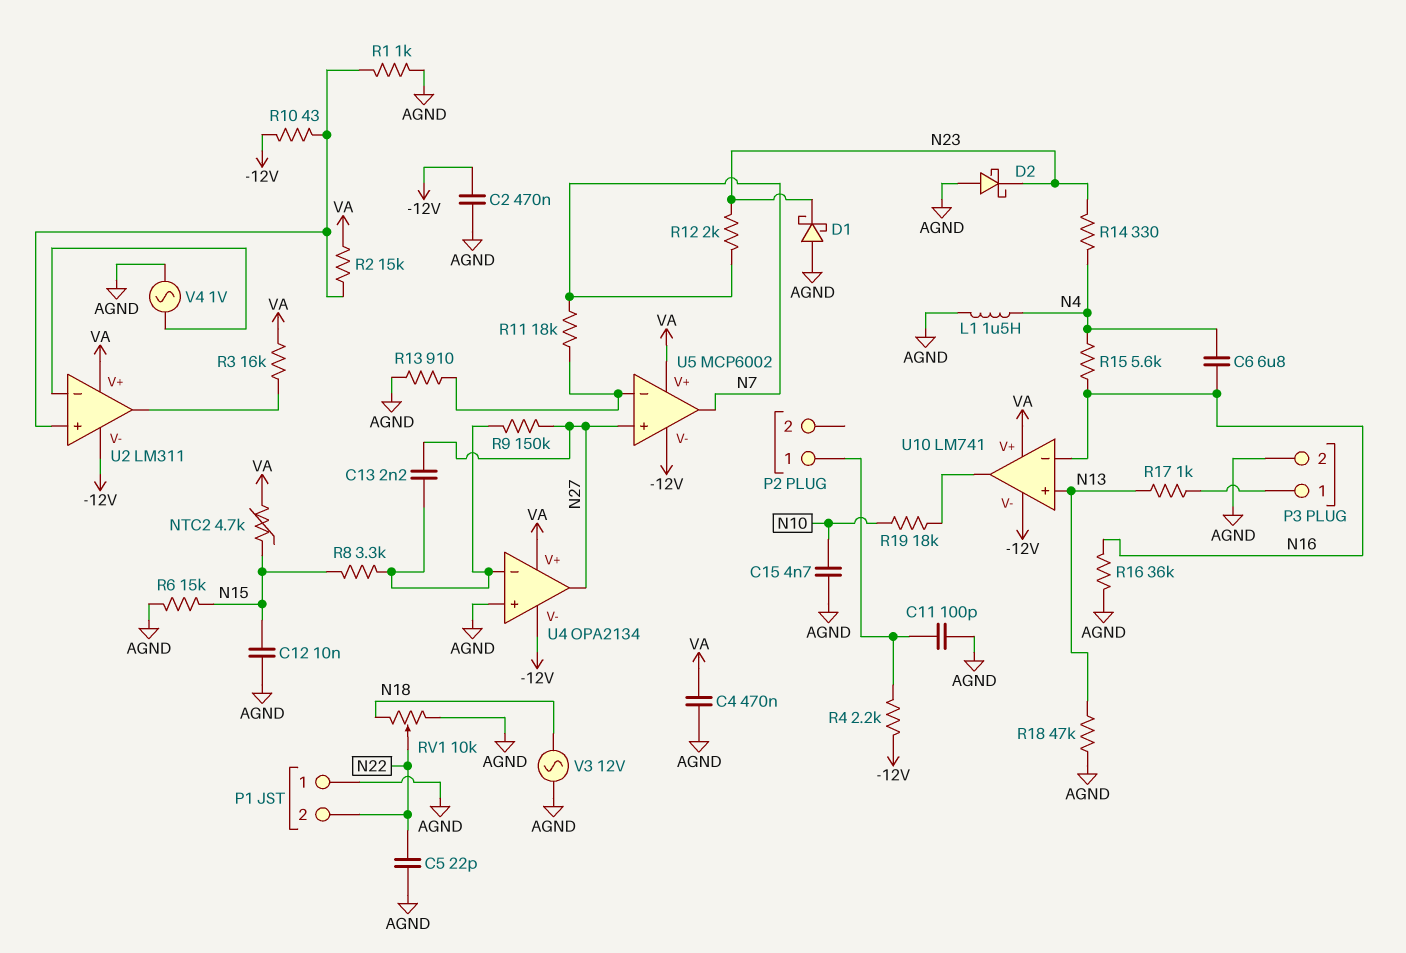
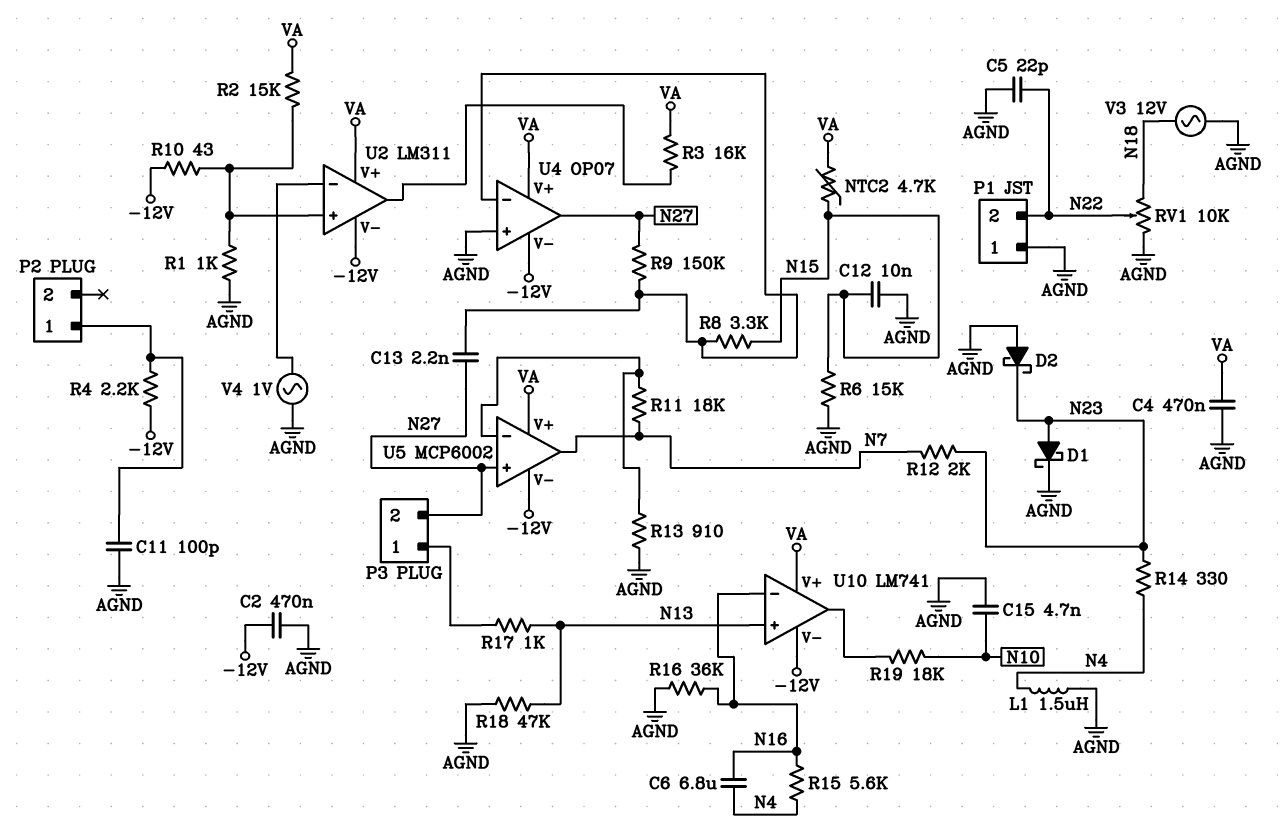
D1: schottky (A AGND, K N23) -> schottky (A N23, K AGND)
P3 pin 2: AGND -> N27
U4: OPA2134 -> OP07

